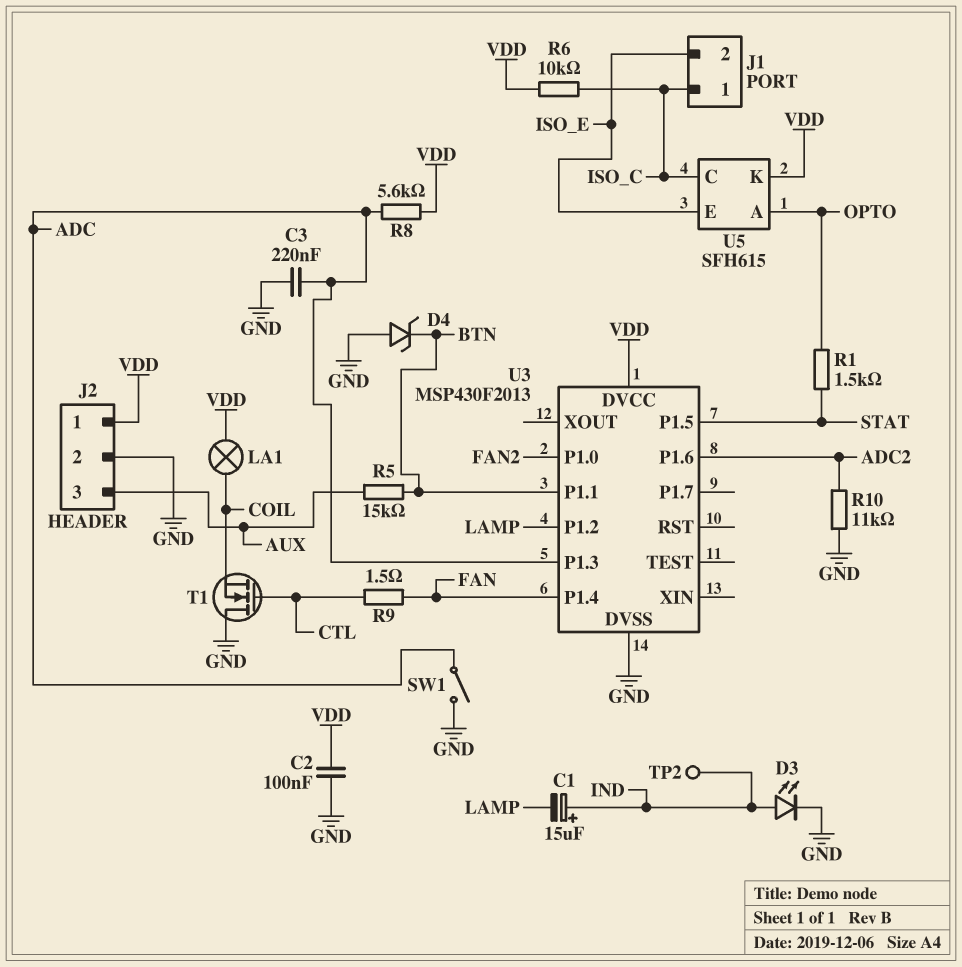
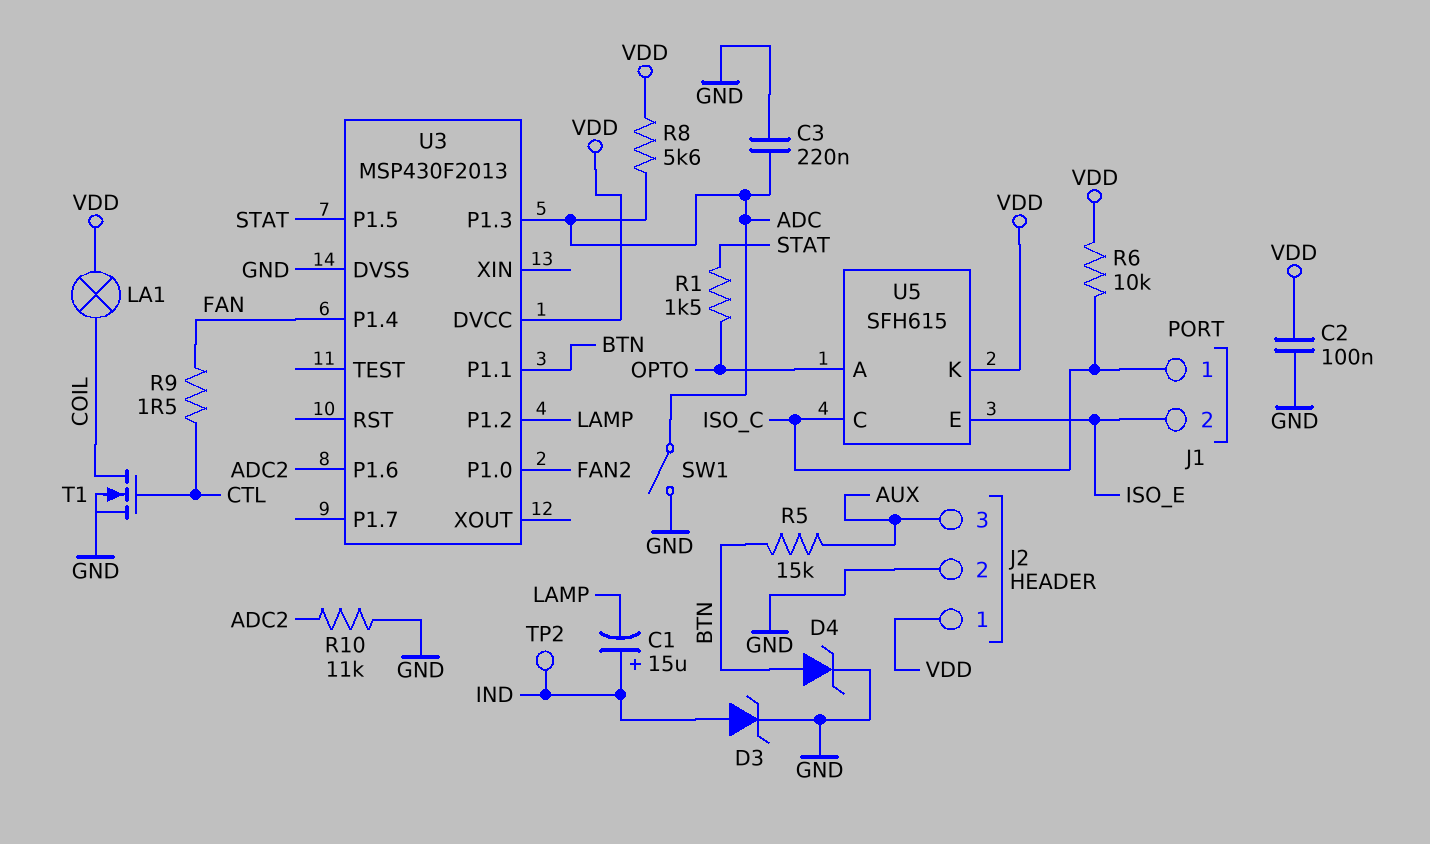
D3: LED (A IND, K GND) -> zener (A IND, K GND)
D4: zener (A GND, K BTN) -> zener (A BTN, K GND)
T1: NMOS (G CTL, D GND, S COIL) -> NMOS (G CTL, D COIL, S GND)

